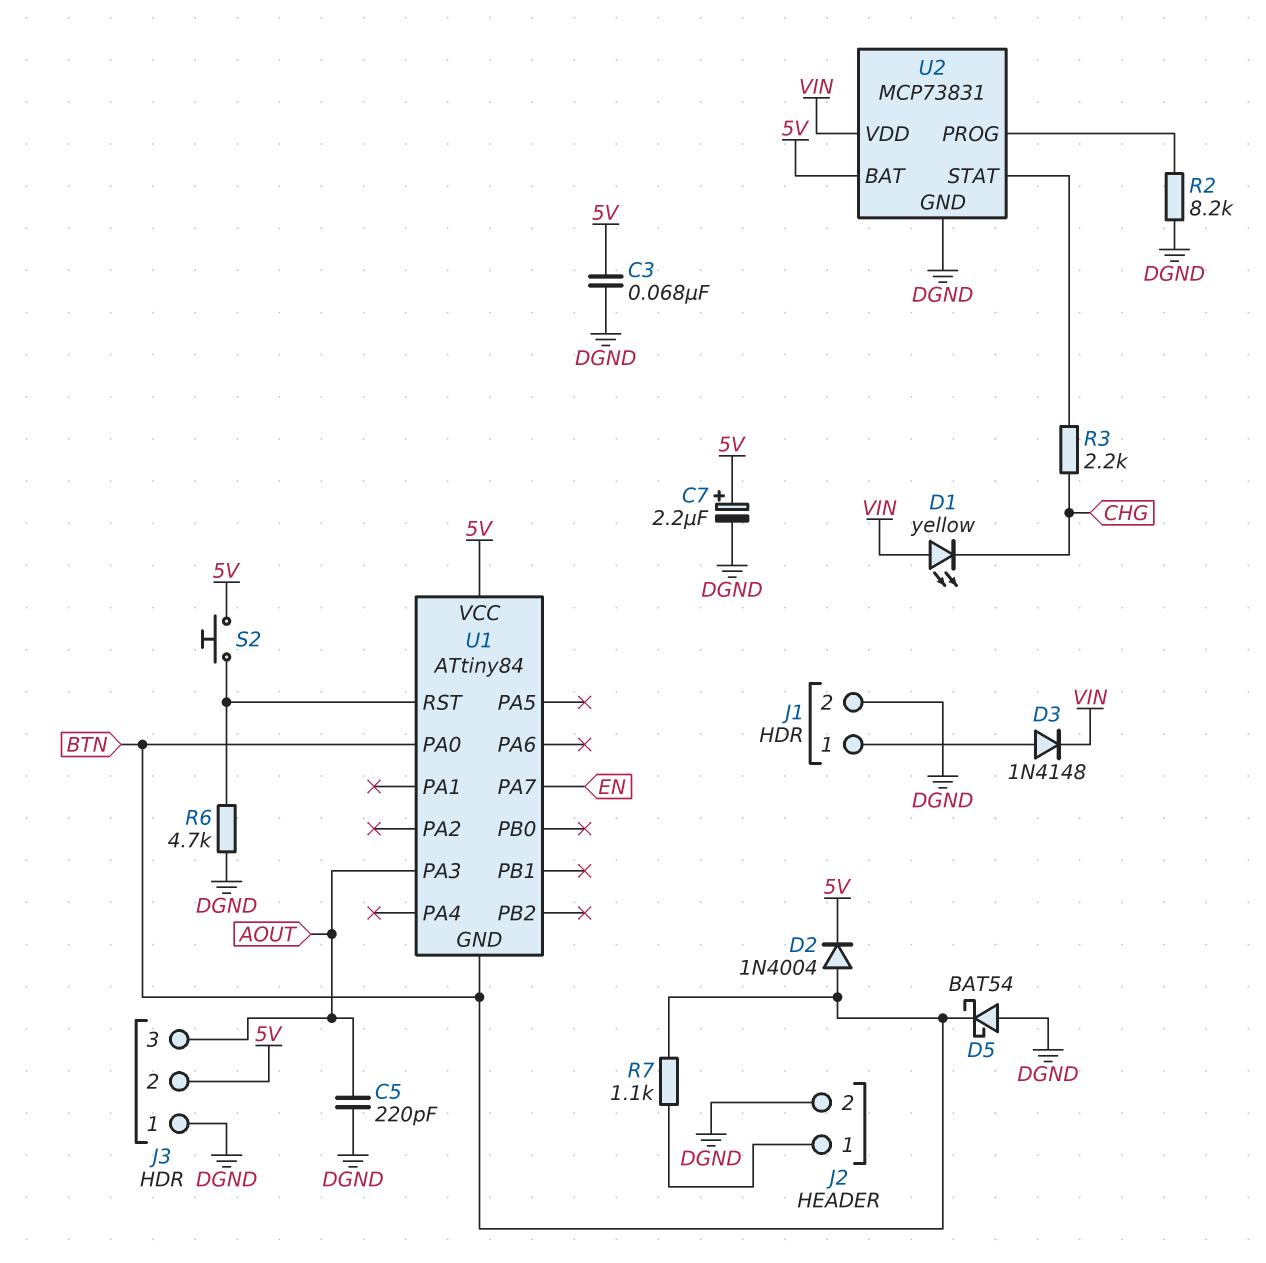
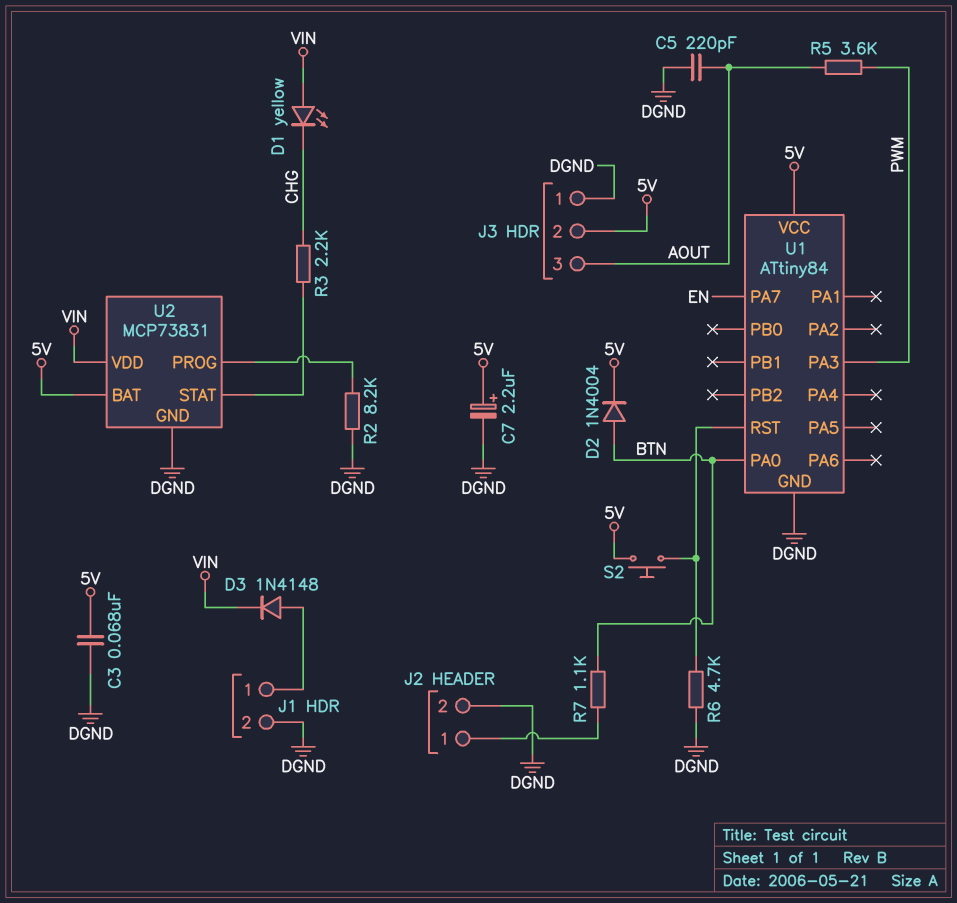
D5: schottky BAT54 (A DGND, K BTN) -> none
R5: none -> 3.6k (AOUT, PWM)
U1 pin GND: BTN -> DGND
U1 pin PA3: AOUT -> PWM

